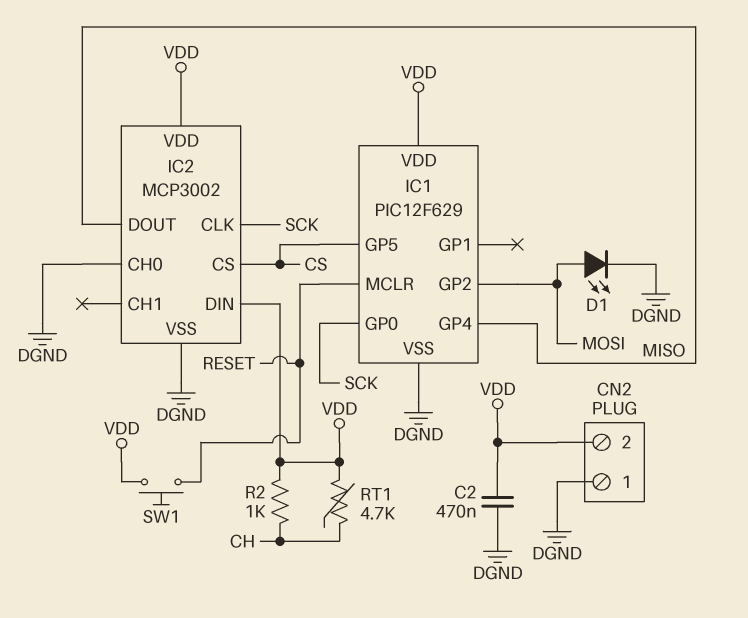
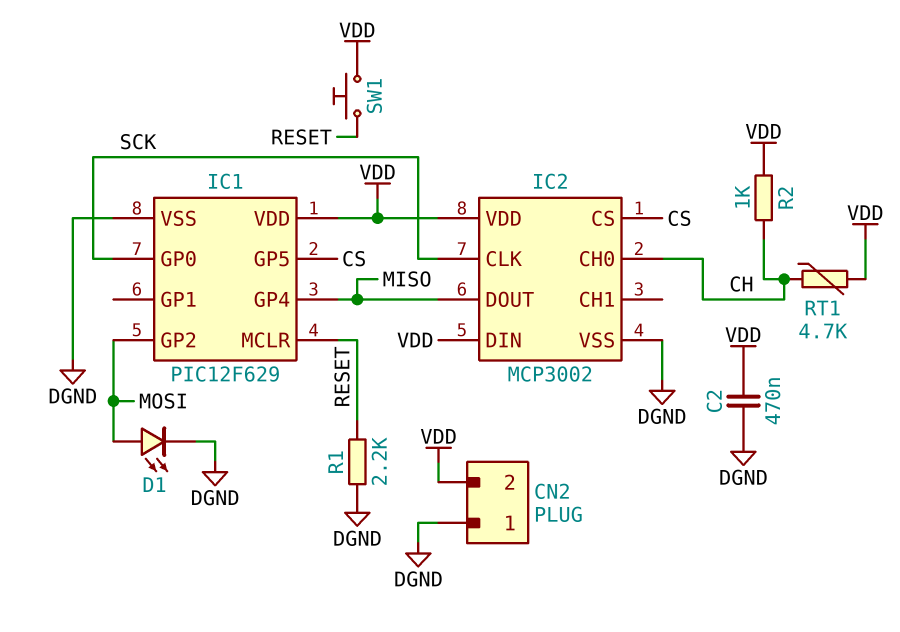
IC2 pin CH0: DGND -> CH
R1: none -> 2.2k (DGND, RESET)

